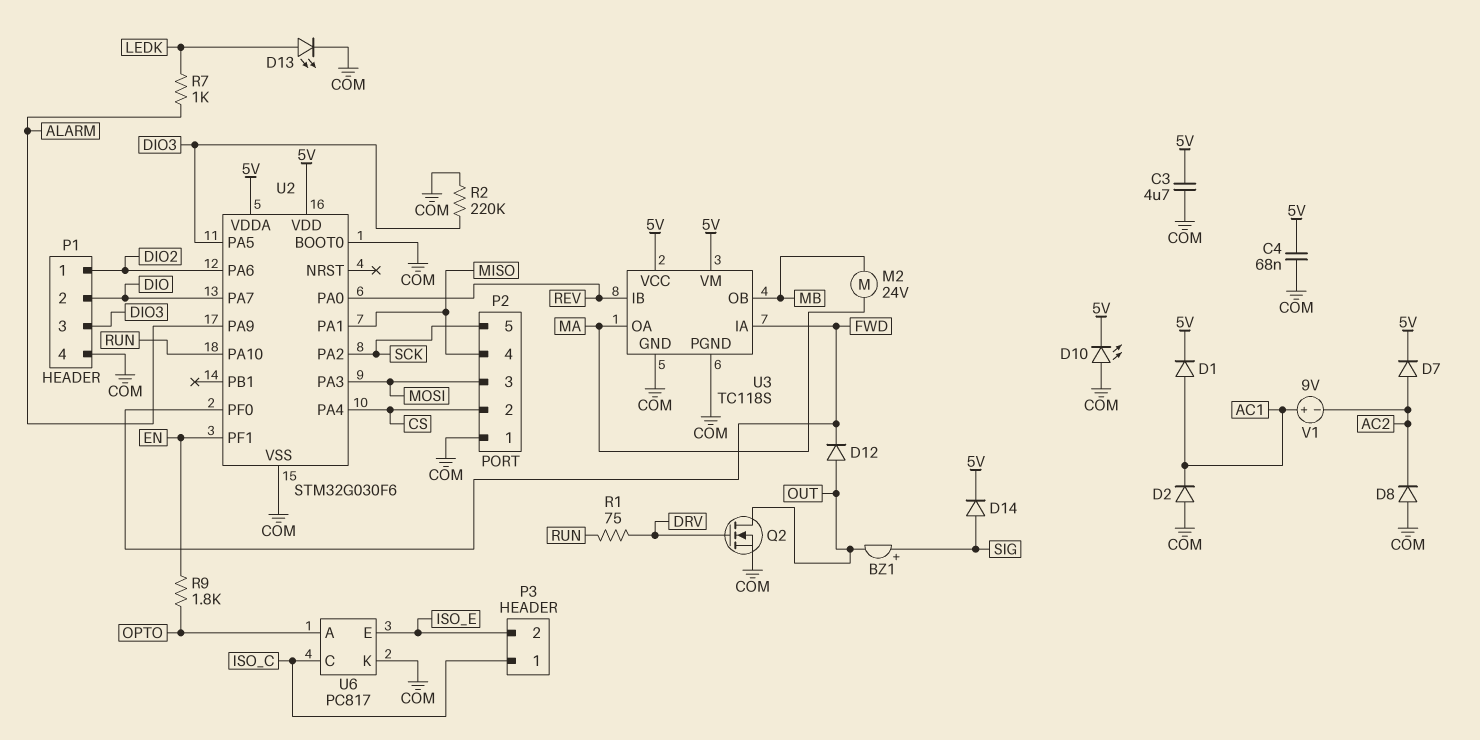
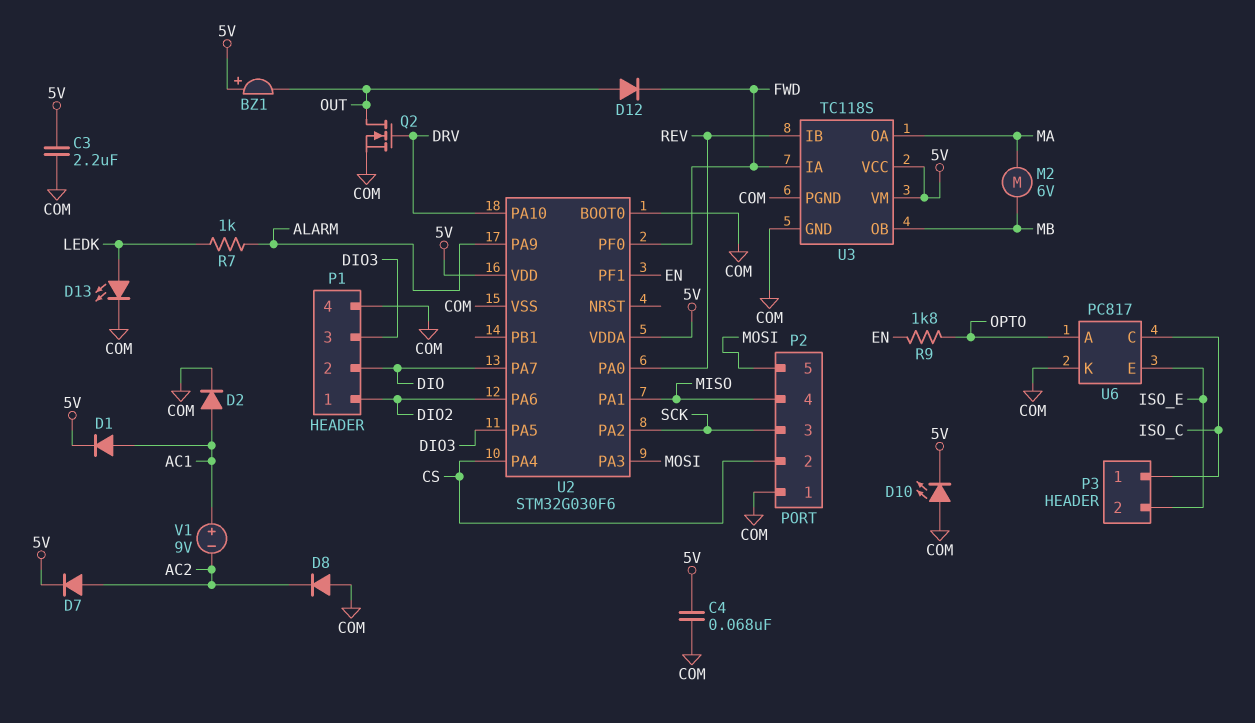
BZ1: buzzer (plus SIG, minus OUT) -> buzzer (plus 5V, minus OUT)
C3: 4.7uF (5V, COM) -> 2.2uF (5V, COM)
D2: diode (A COM, K AC1) -> diode (A AC1, K COM)
D14: diode (A SIG, K 5V) -> none
M2: motor 24V (MA, MB) -> motor 6V (MA, MB)
P2 pin 3: MOSI -> SCK
P2 pin 5: SCK -> MOSI
R1: 75 (DRV, RUN) -> none
R2: 220k (COM, DIO3) -> none
U2 pin PA10: RUN -> DRV

